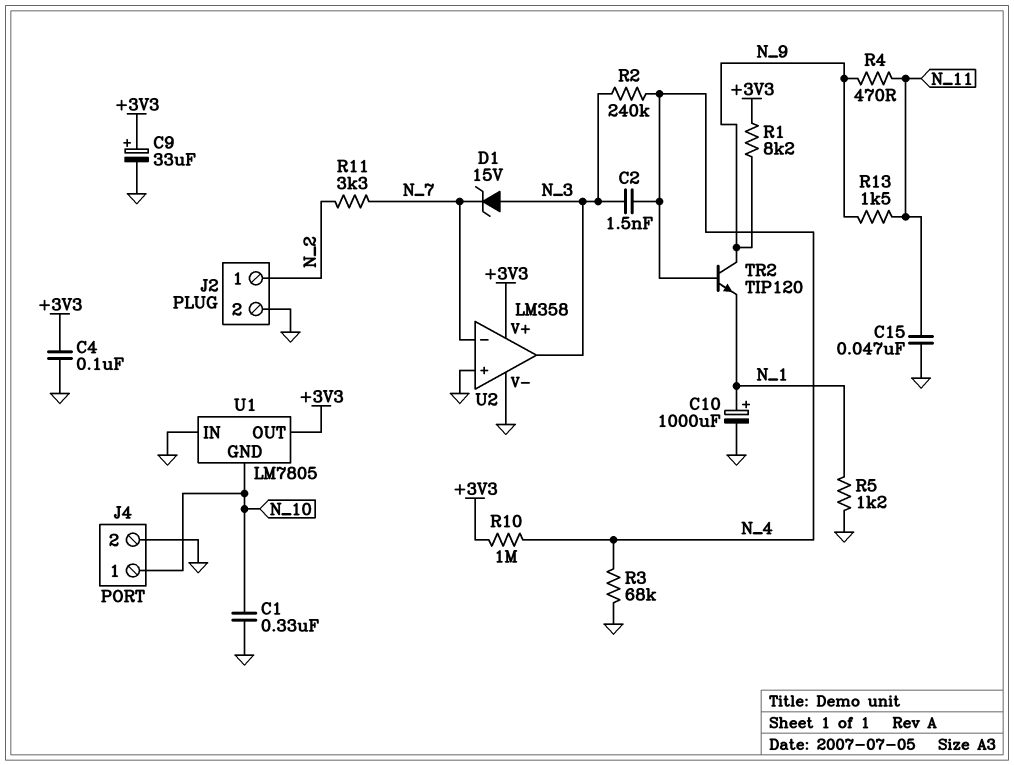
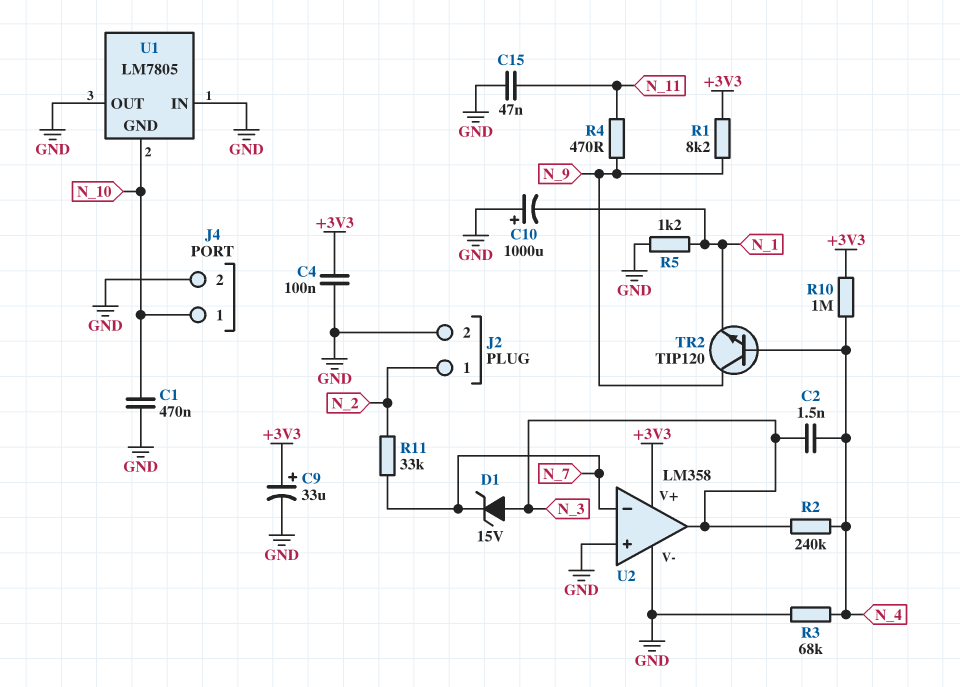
C1: 330nF (GND, N_10) -> 470nF (GND, N_10)
C10: 1000uF (plus N_1, minus GND) -> 1000uF (plus GND, minus N_1)
R11: 3.3k (N_2, N_7) -> 33k (N_2, N_7)
R13: 1.5k (N_9, N_11) -> none
U1 pin OUT: +3V3 -> GND

